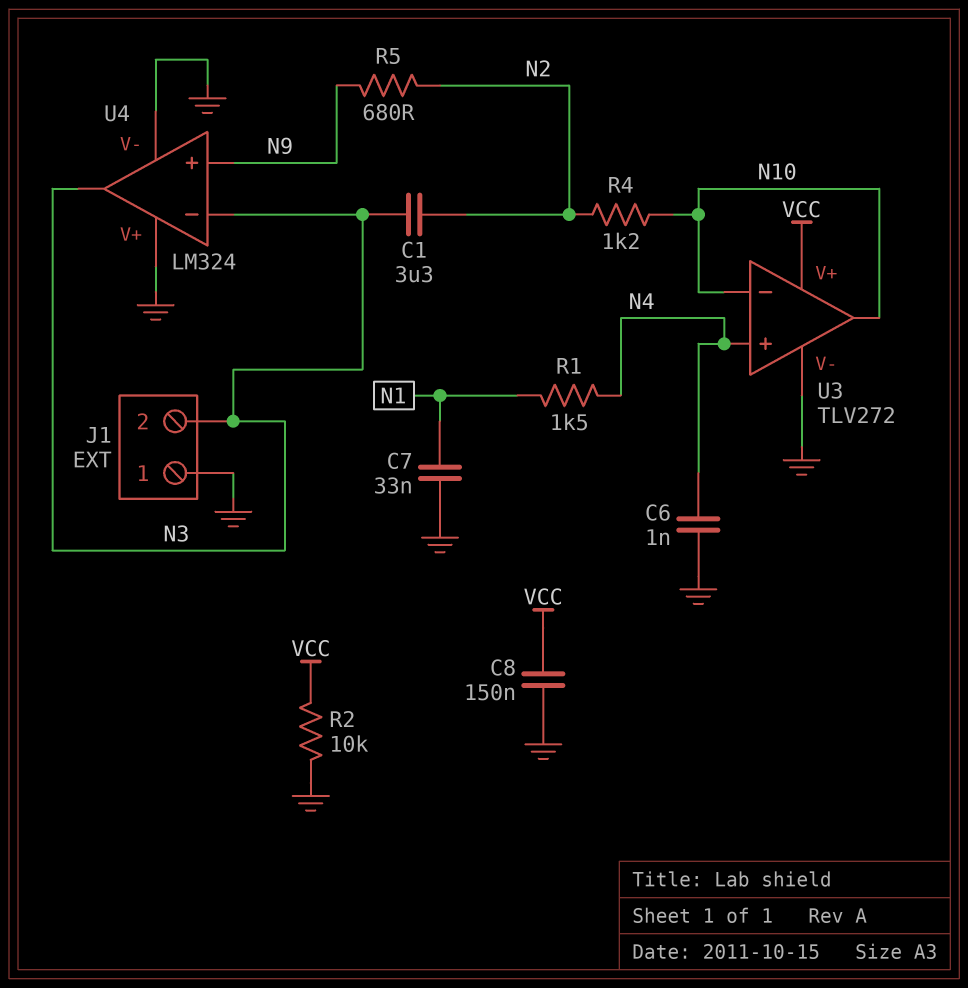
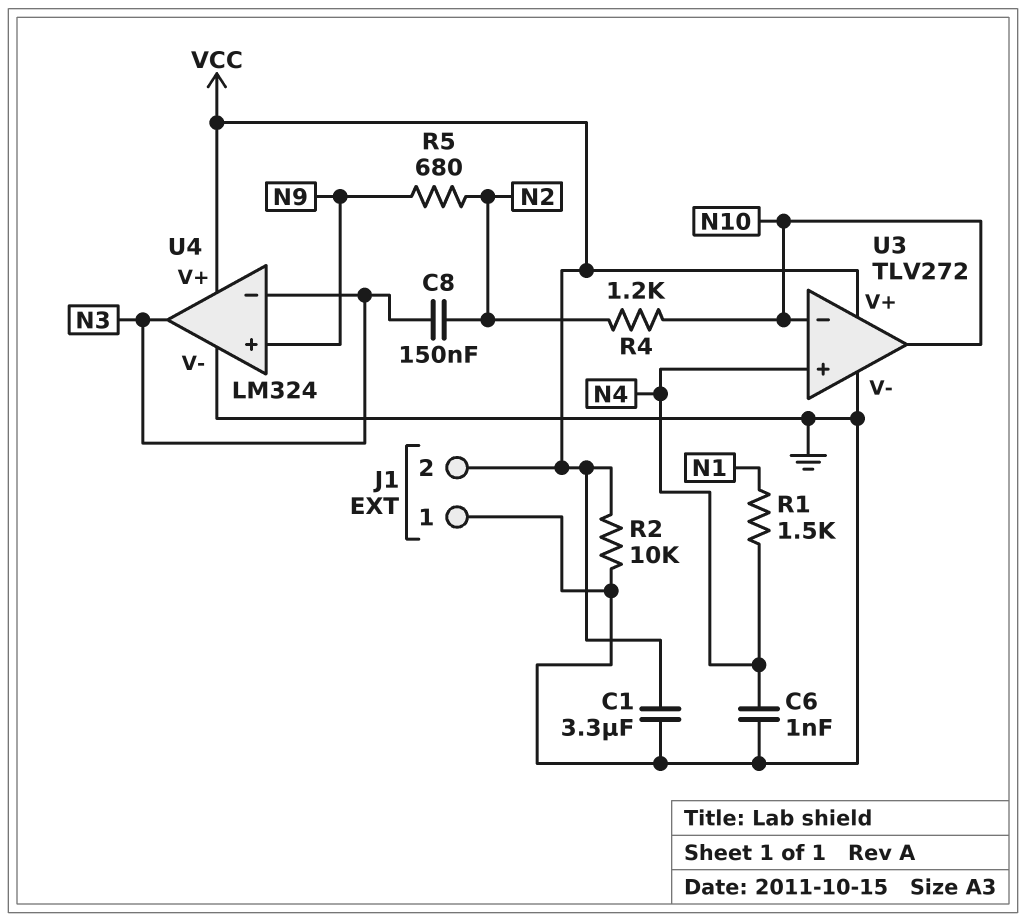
C1: 3.3uF (N2, N3) -> 3.3uF (GND, VCC)
C7: 33nF (GND, N1) -> none
C8: 150nF (GND, VCC) -> 150nF (N2, N3)
J1 pin 2: N3 -> VCC
U4 pin V+: GND -> VCC

